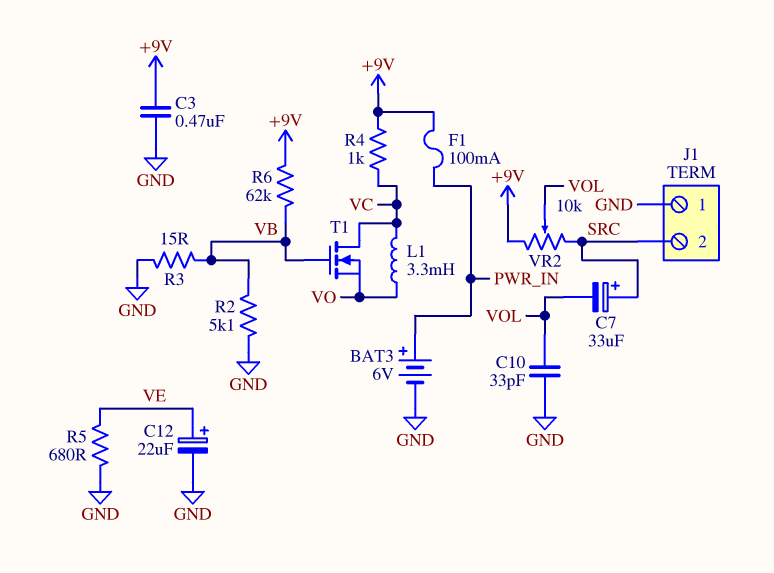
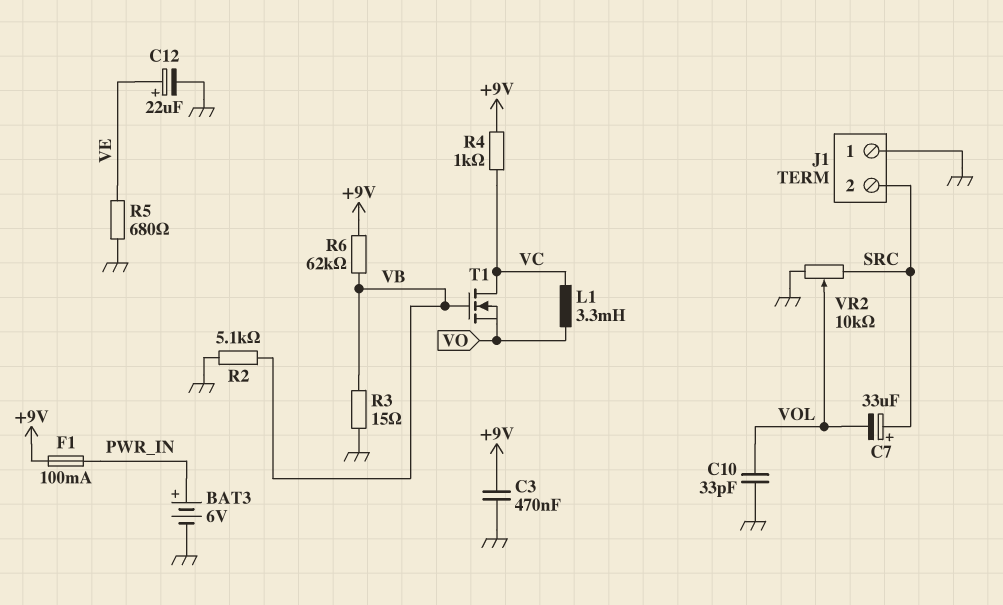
VR2: 10k (+9V, SRC, wiper VOL) -> 10k (GND, SRC, wiper VOL)

